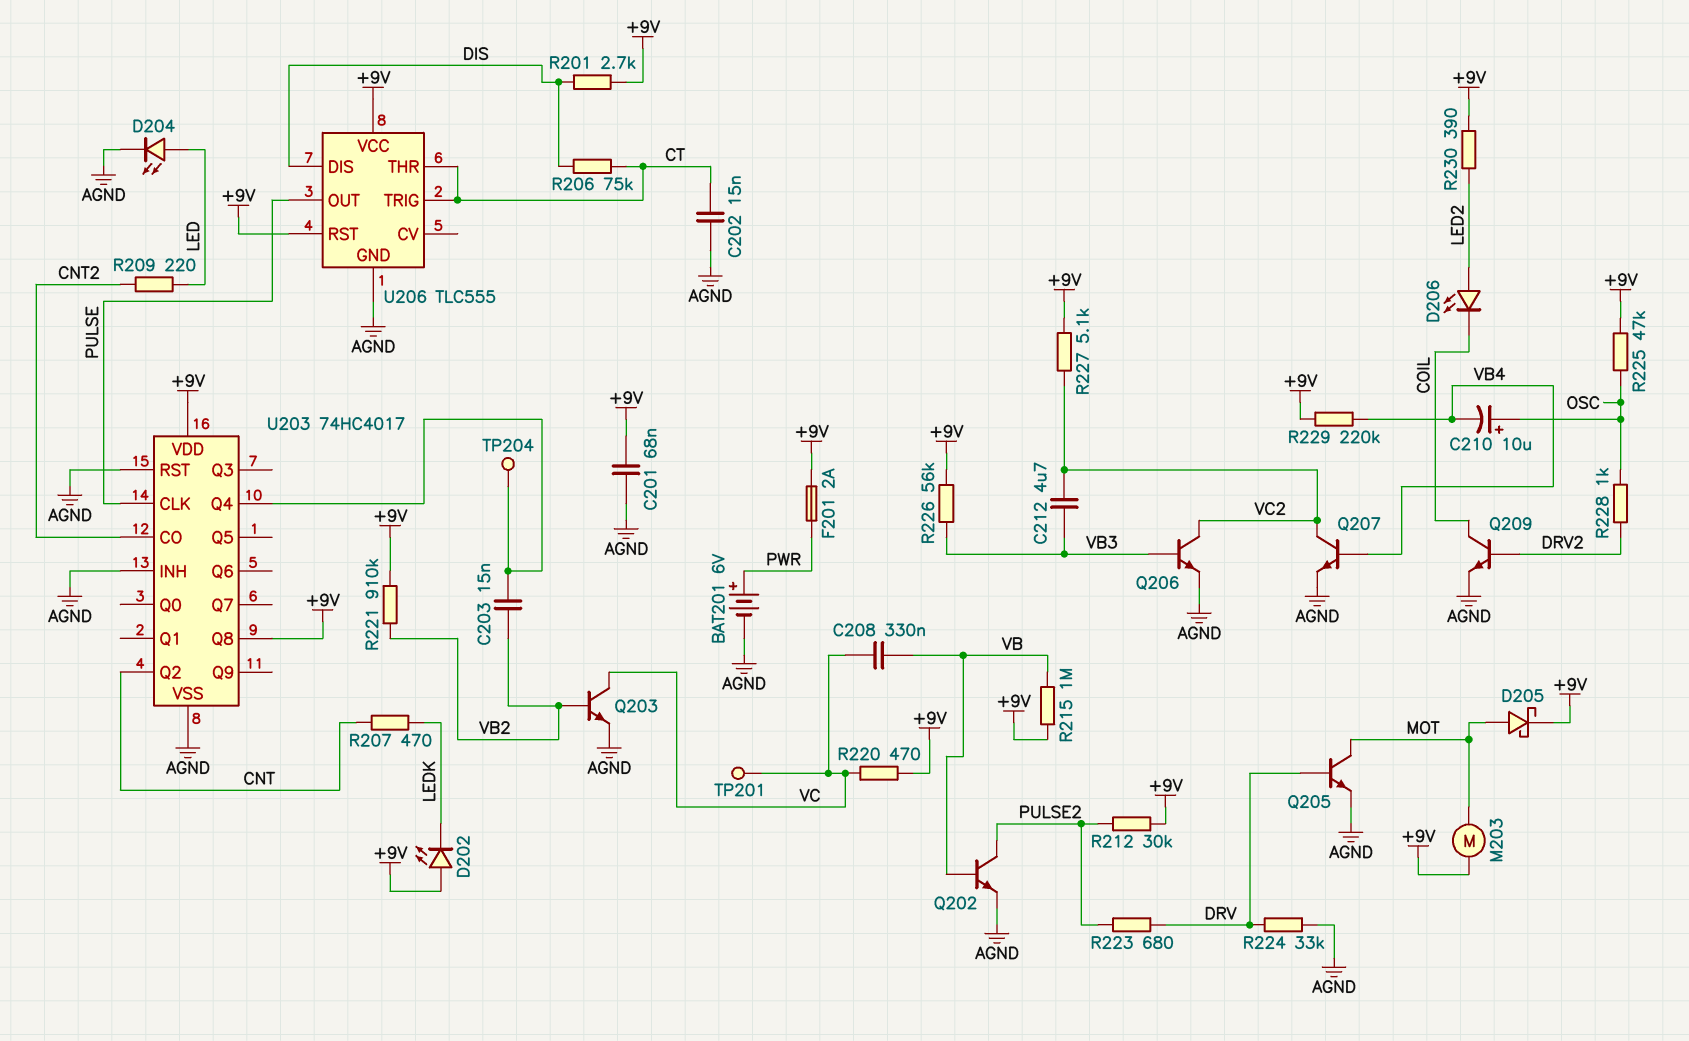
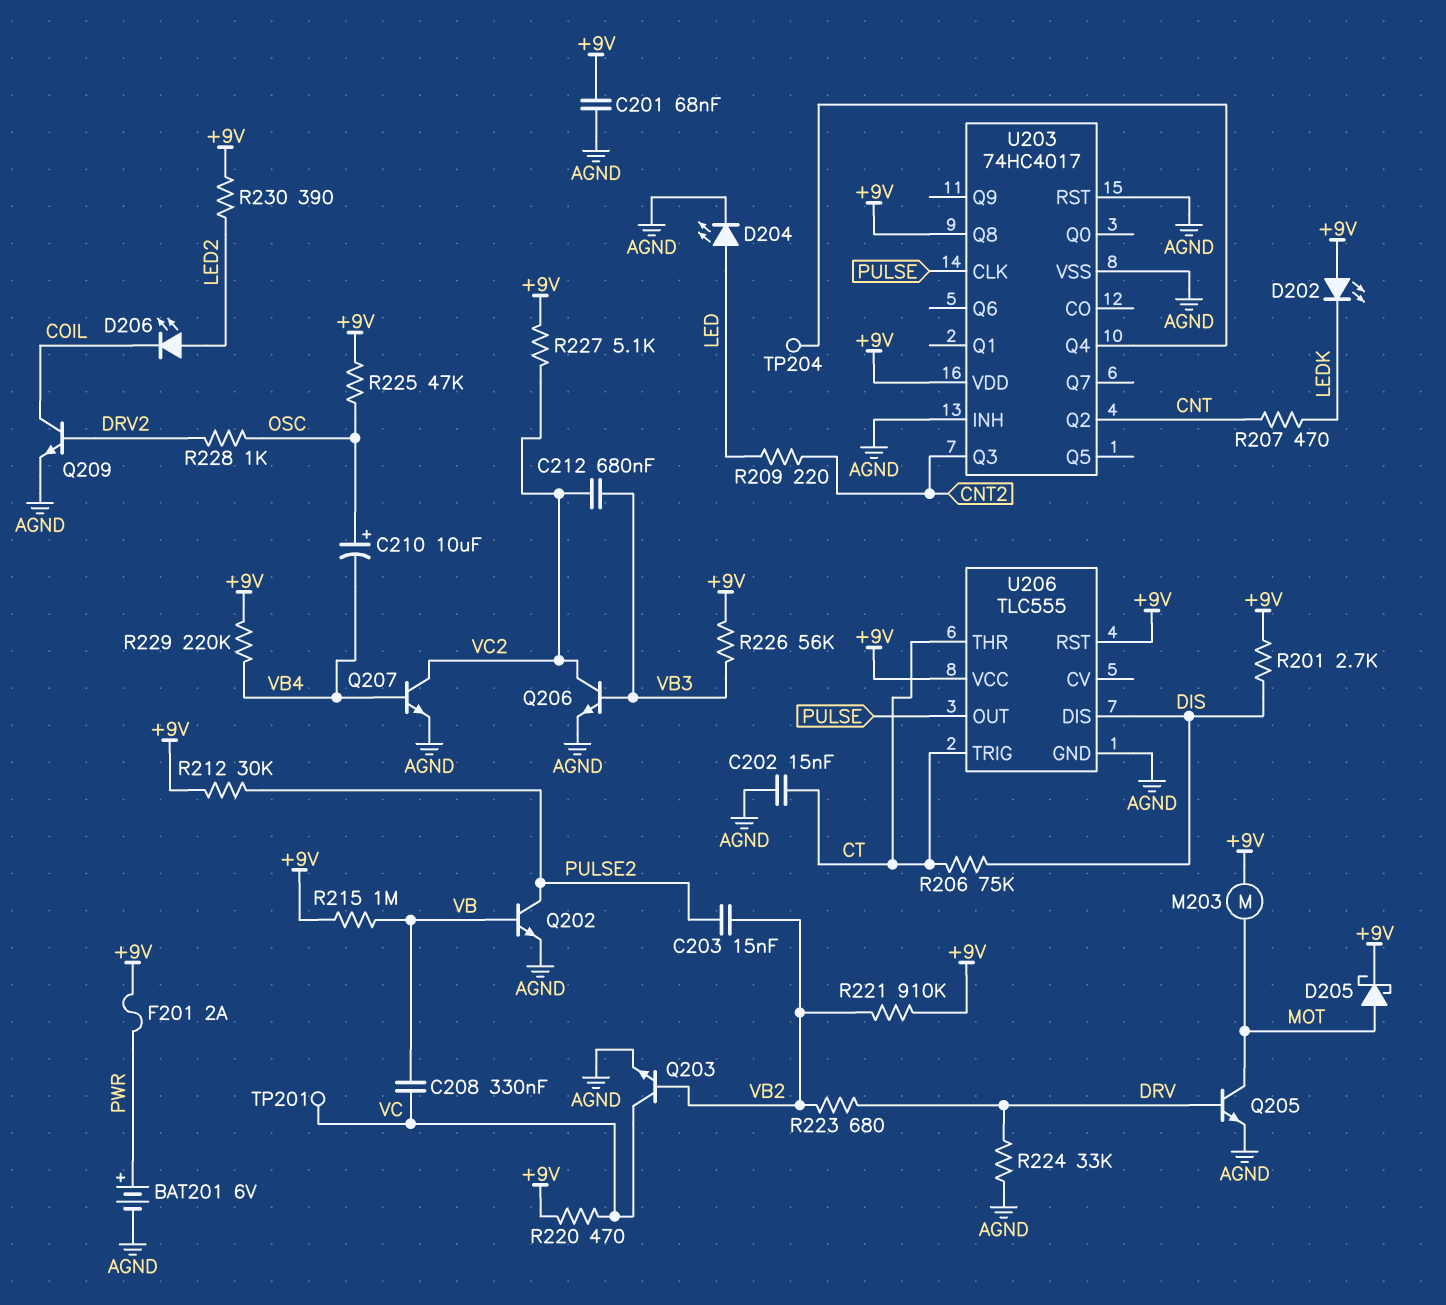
C203: 15nF (U203/Q4, VB2) -> 15nF (PULSE2, VB2)
C212: 4.7uF (VB3, VC2) -> 680nF (VB3, VC2)
R223: 680 (DRV, PULSE2) -> 680 (DRV, VB2)
U203 pin CO: CNT2 -> none
U203 pin Q3: none -> CNT2

